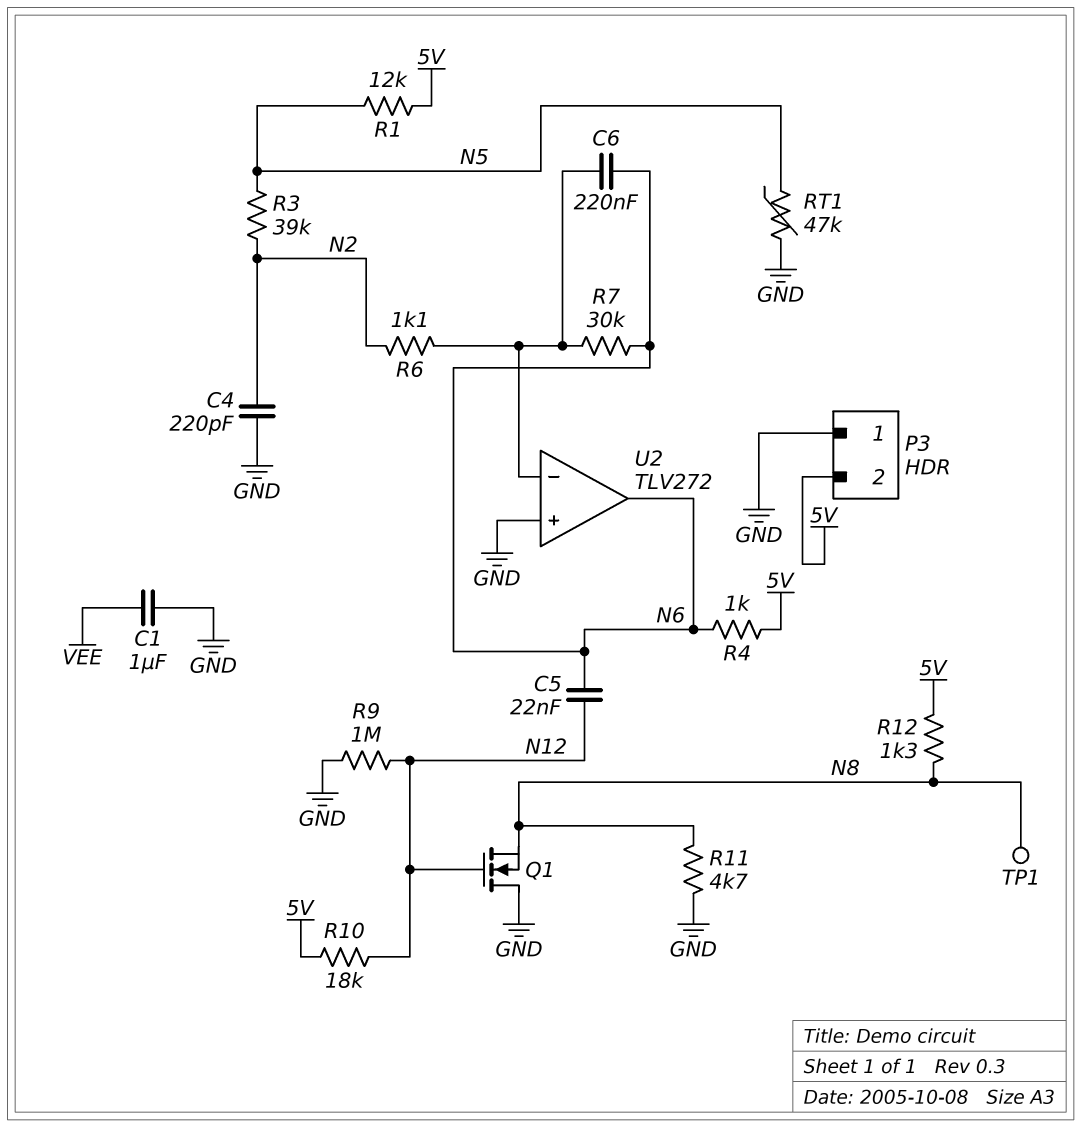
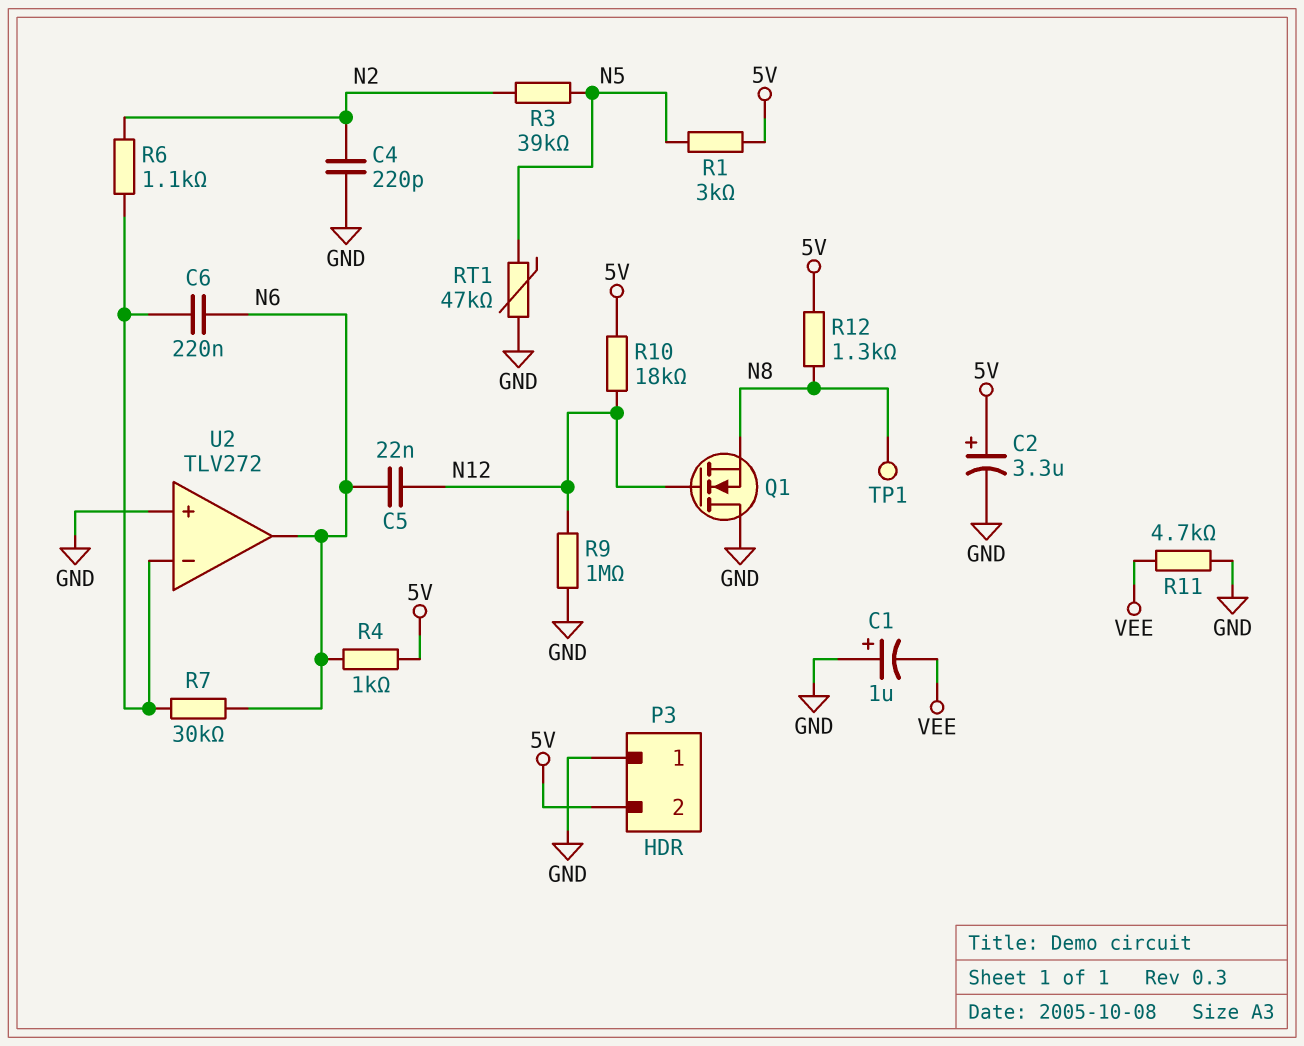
C1: 1uF (GND, VEE) -> 1uF (plus GND, minus VEE)
C2: none -> 3.3uF (plus 5V, minus GND)
R1: 12k (5V, N5) -> 3k (5V, N5)
R11: 4.7k (GND, N8) -> 4.7k (GND, VEE)

